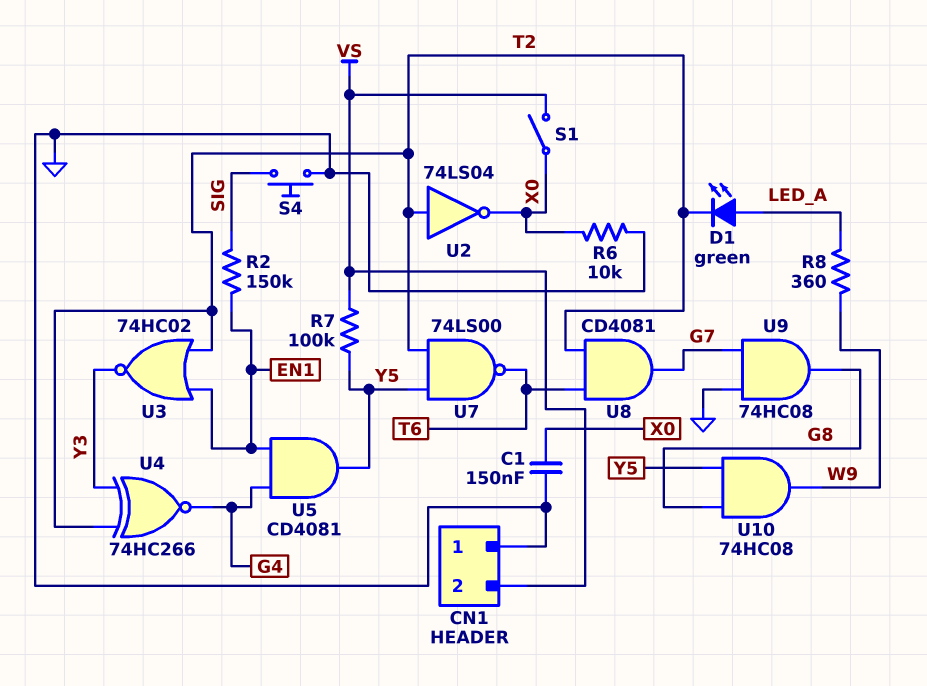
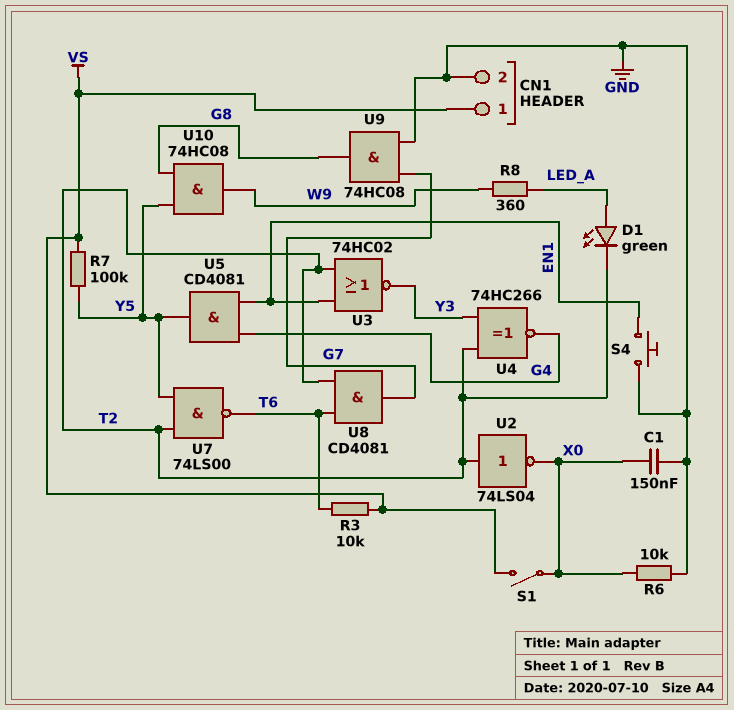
CN1 pin 1: GND -> VS
CN1 pin 2: VS -> GND
R2: 150k (EN1, SIG) -> none
R3: none -> 10k (T6, VS)
S4: button (GND, SIG) -> button (EN1, GND)

